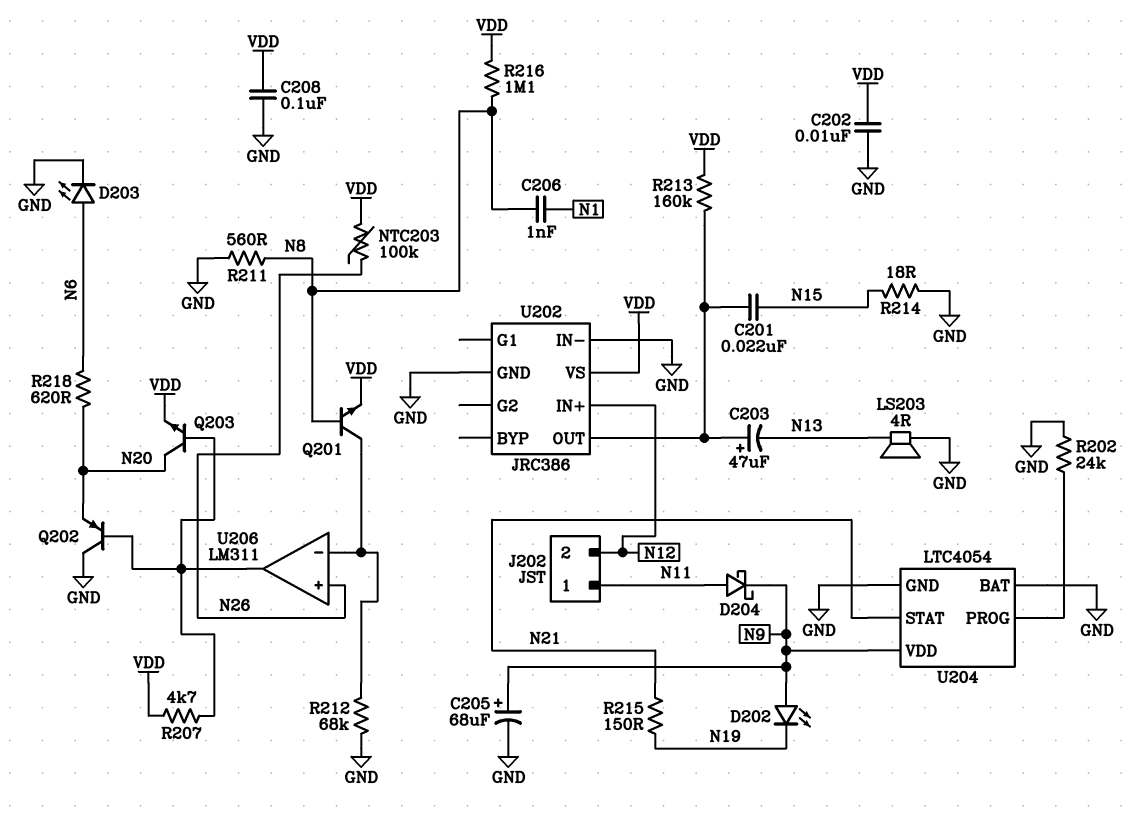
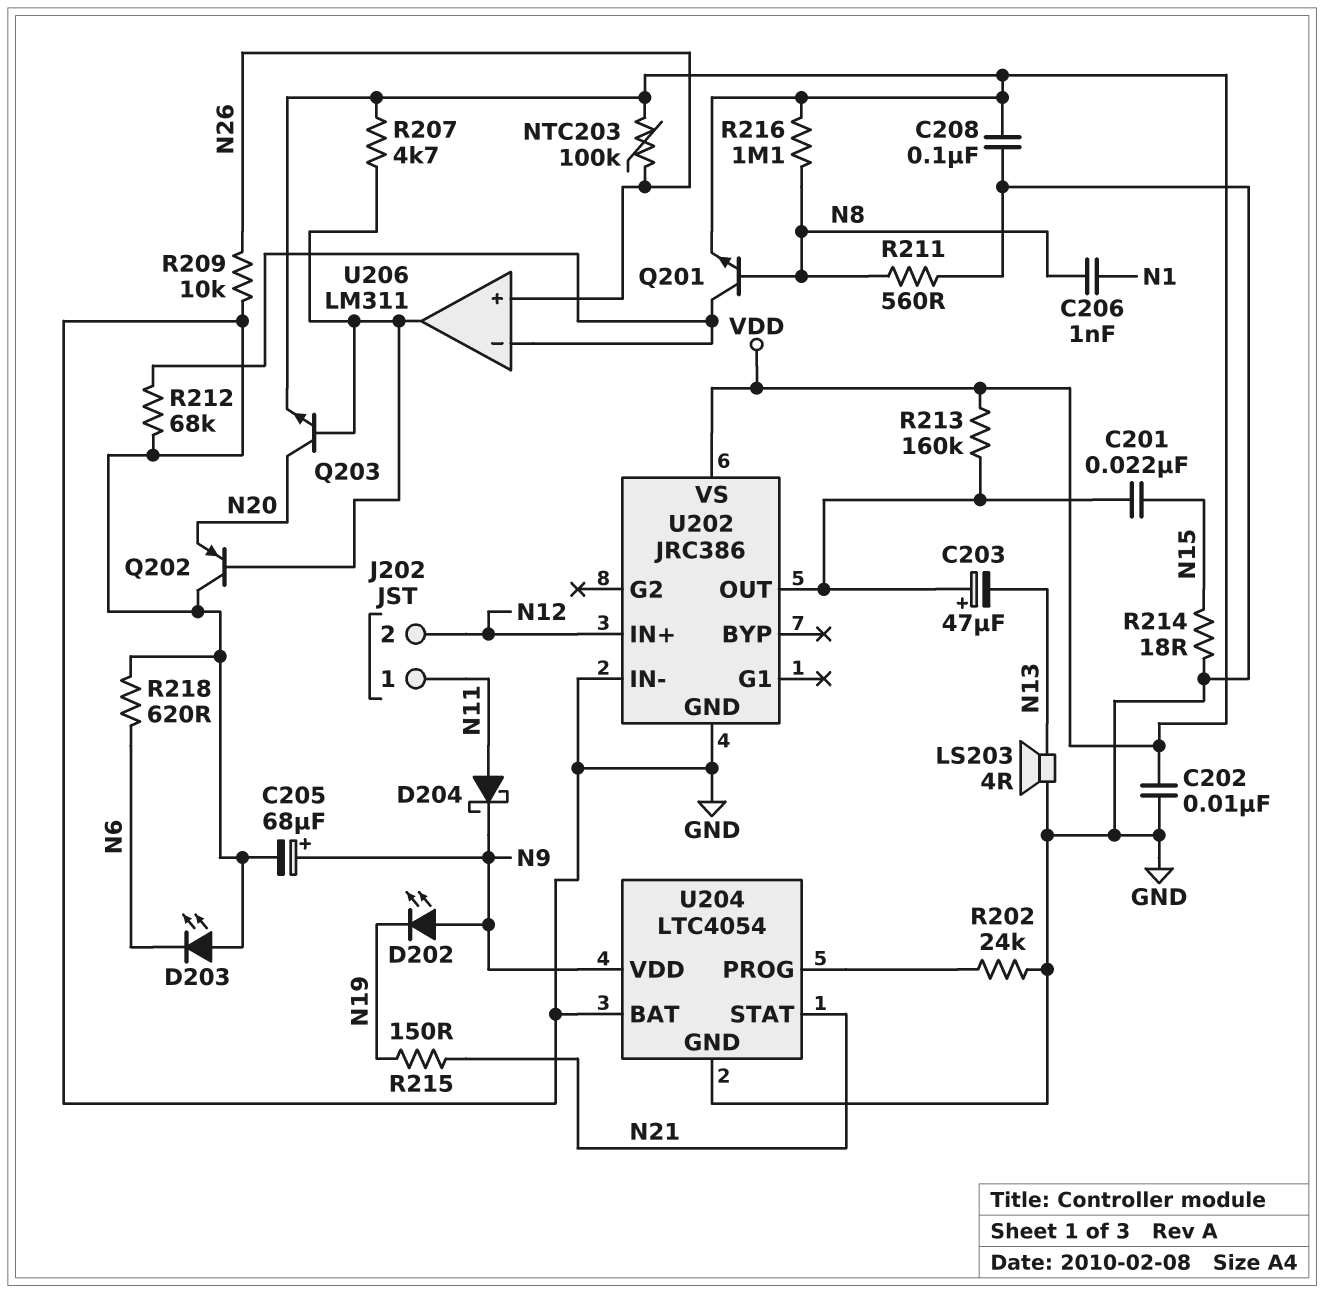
D203: LED (A N6, K GND) -> LED (A GND, K N6)
R209: none -> 10k (GND, N26)
R218: 620 (N6, N20) -> 620 (GND, N6)

